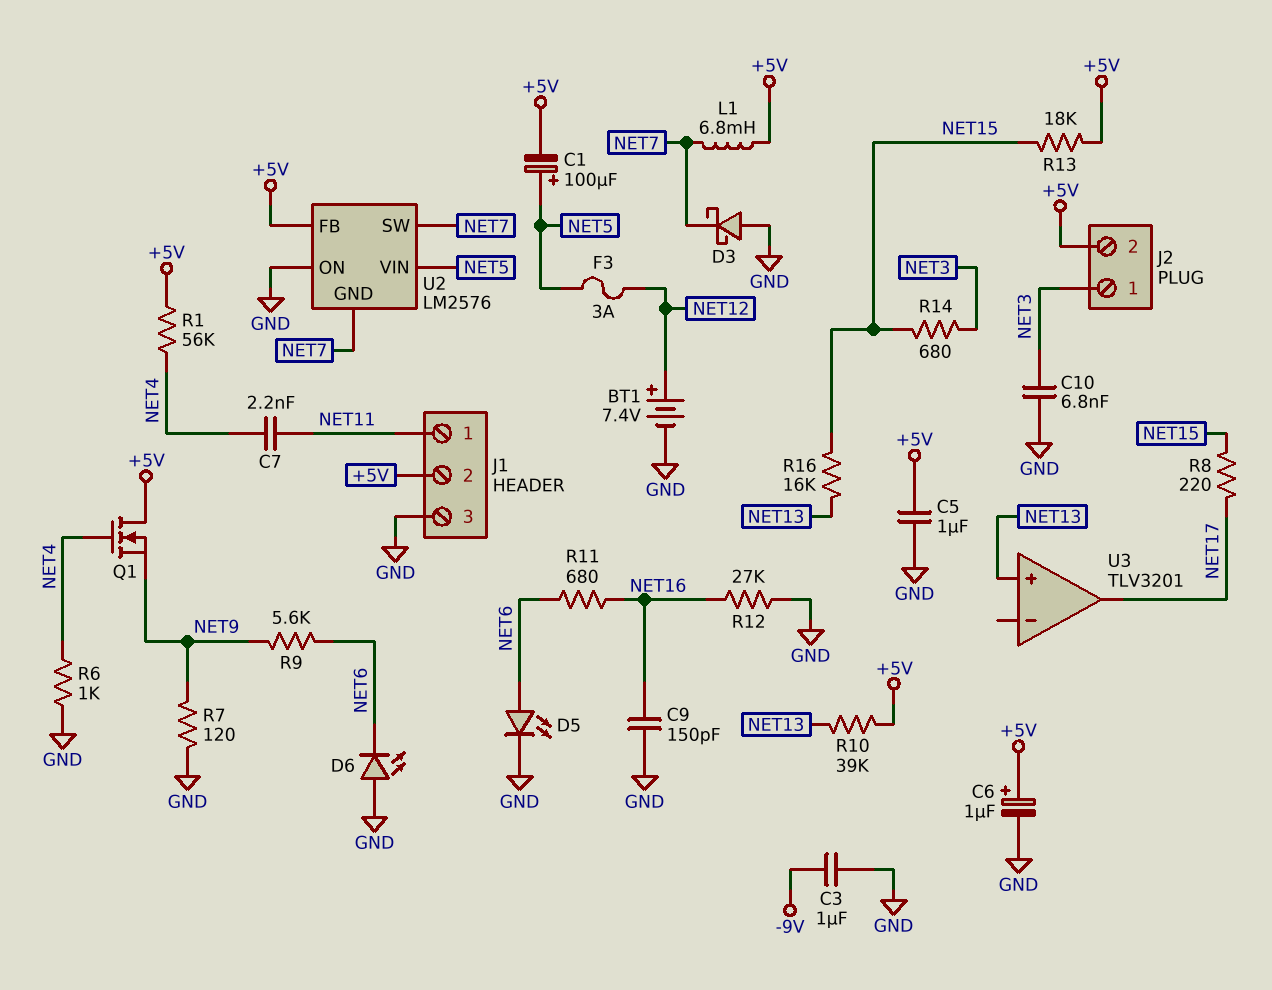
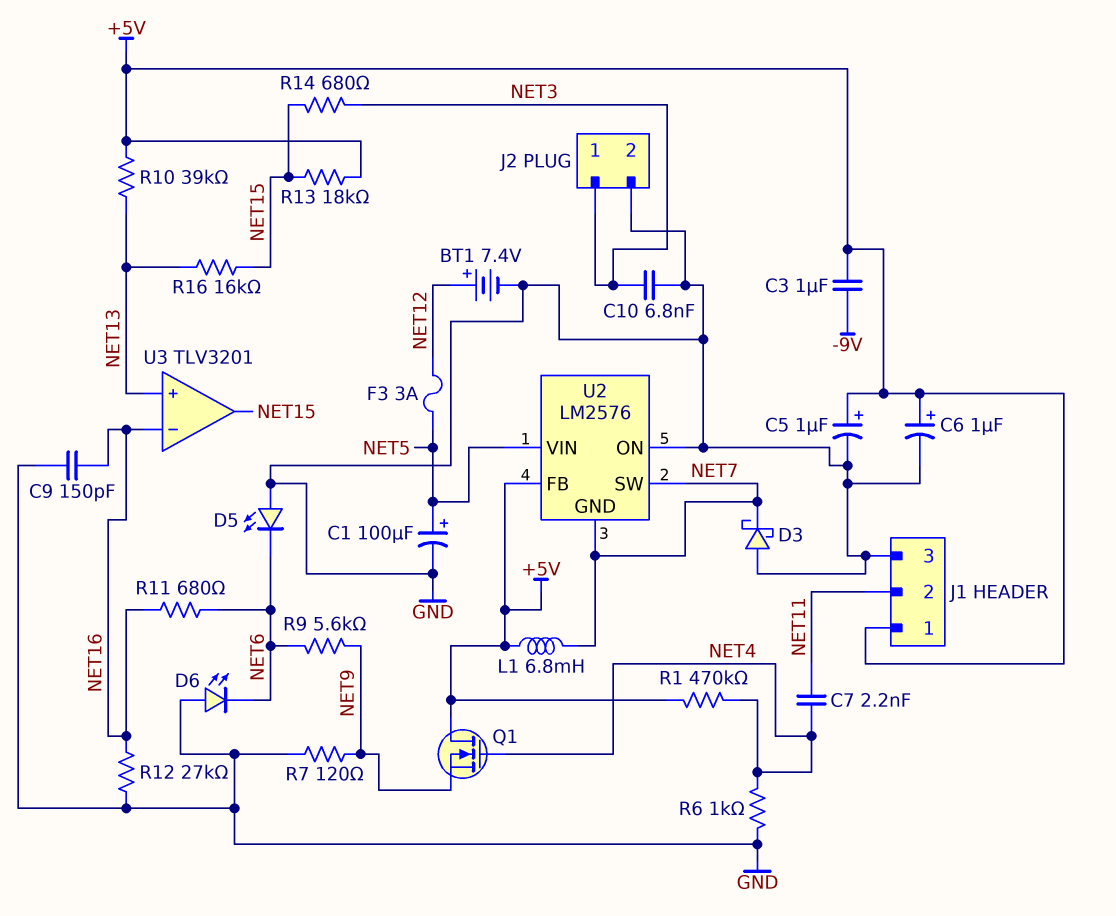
C1: 100uF (plus NET5, minus +5V) -> 100uF (plus NET5, minus GND)
C3: 1uF (-9V, GND) -> 1uF (+5V, -9V)
C5: 1uF (+5V, GND) -> 1uF (plus +5V, minus GND)
D5: LED (A NET6, K GND) -> LED (A GND, K NET6)
J1 pin 1: NET11 -> +5V
J1 pin 2: +5V -> NET11
J2 pin 2: +5V -> GND
R1: 56k (+5V, NET4) -> 470k (+5V, NET4)
R8: 220 (NET15, NET17) -> none
U3 pin in-: none -> NET16
U3 pin out: NET17 -> NET15

